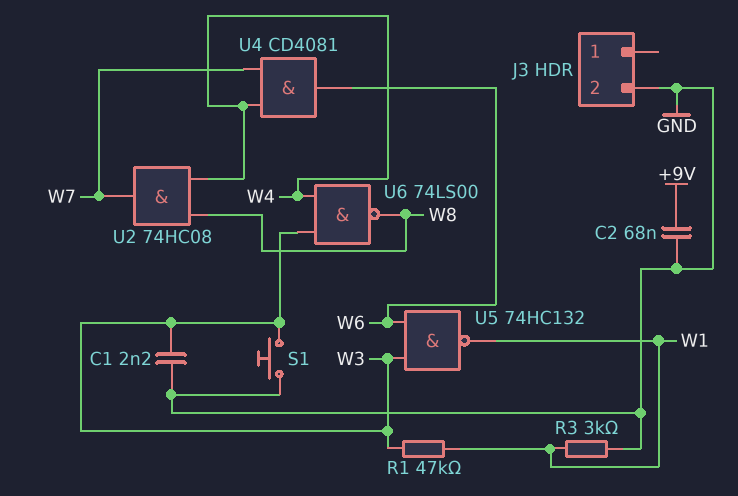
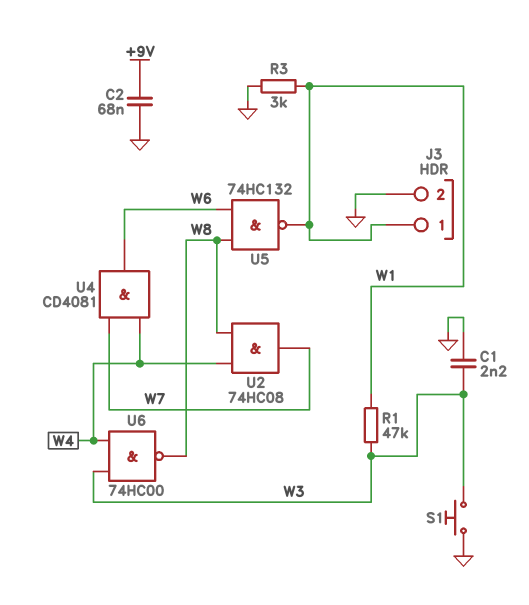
J3 pin 1: none -> W1
U5: NAND 74HC132 (in W3, in W6, out W1) -> NAND 74HC132 (in W6, in W8, out W1)
U6: NAND 74LS00 (in W3, in W4, out W8) -> NAND 74HC00 (in W3, in W4, out W8)

